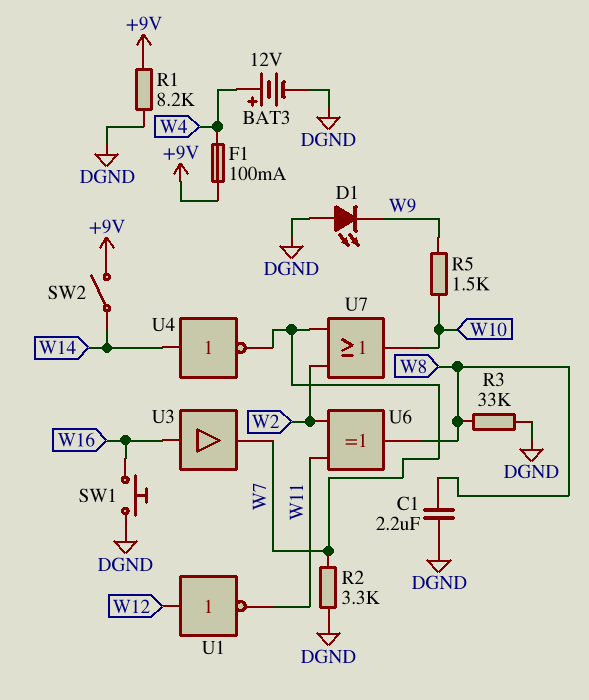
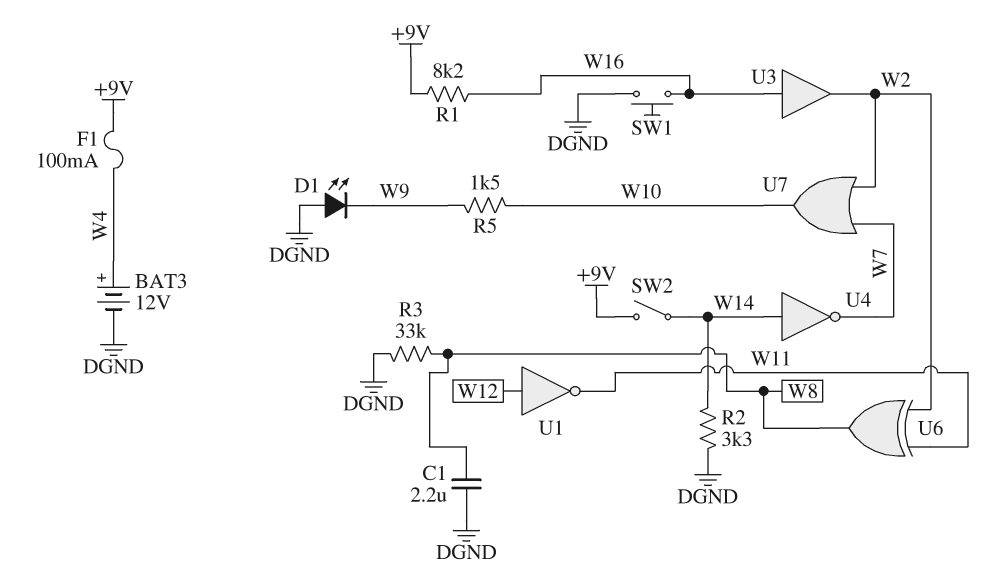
R1: 8.2k (+9V, DGND) -> 8.2k (+9V, W16)
R2: 3.3k (DGND, W7) -> 3.3k (DGND, W14)
U3: buffer (in W16, out W7) -> buffer (in W16, out W2)

